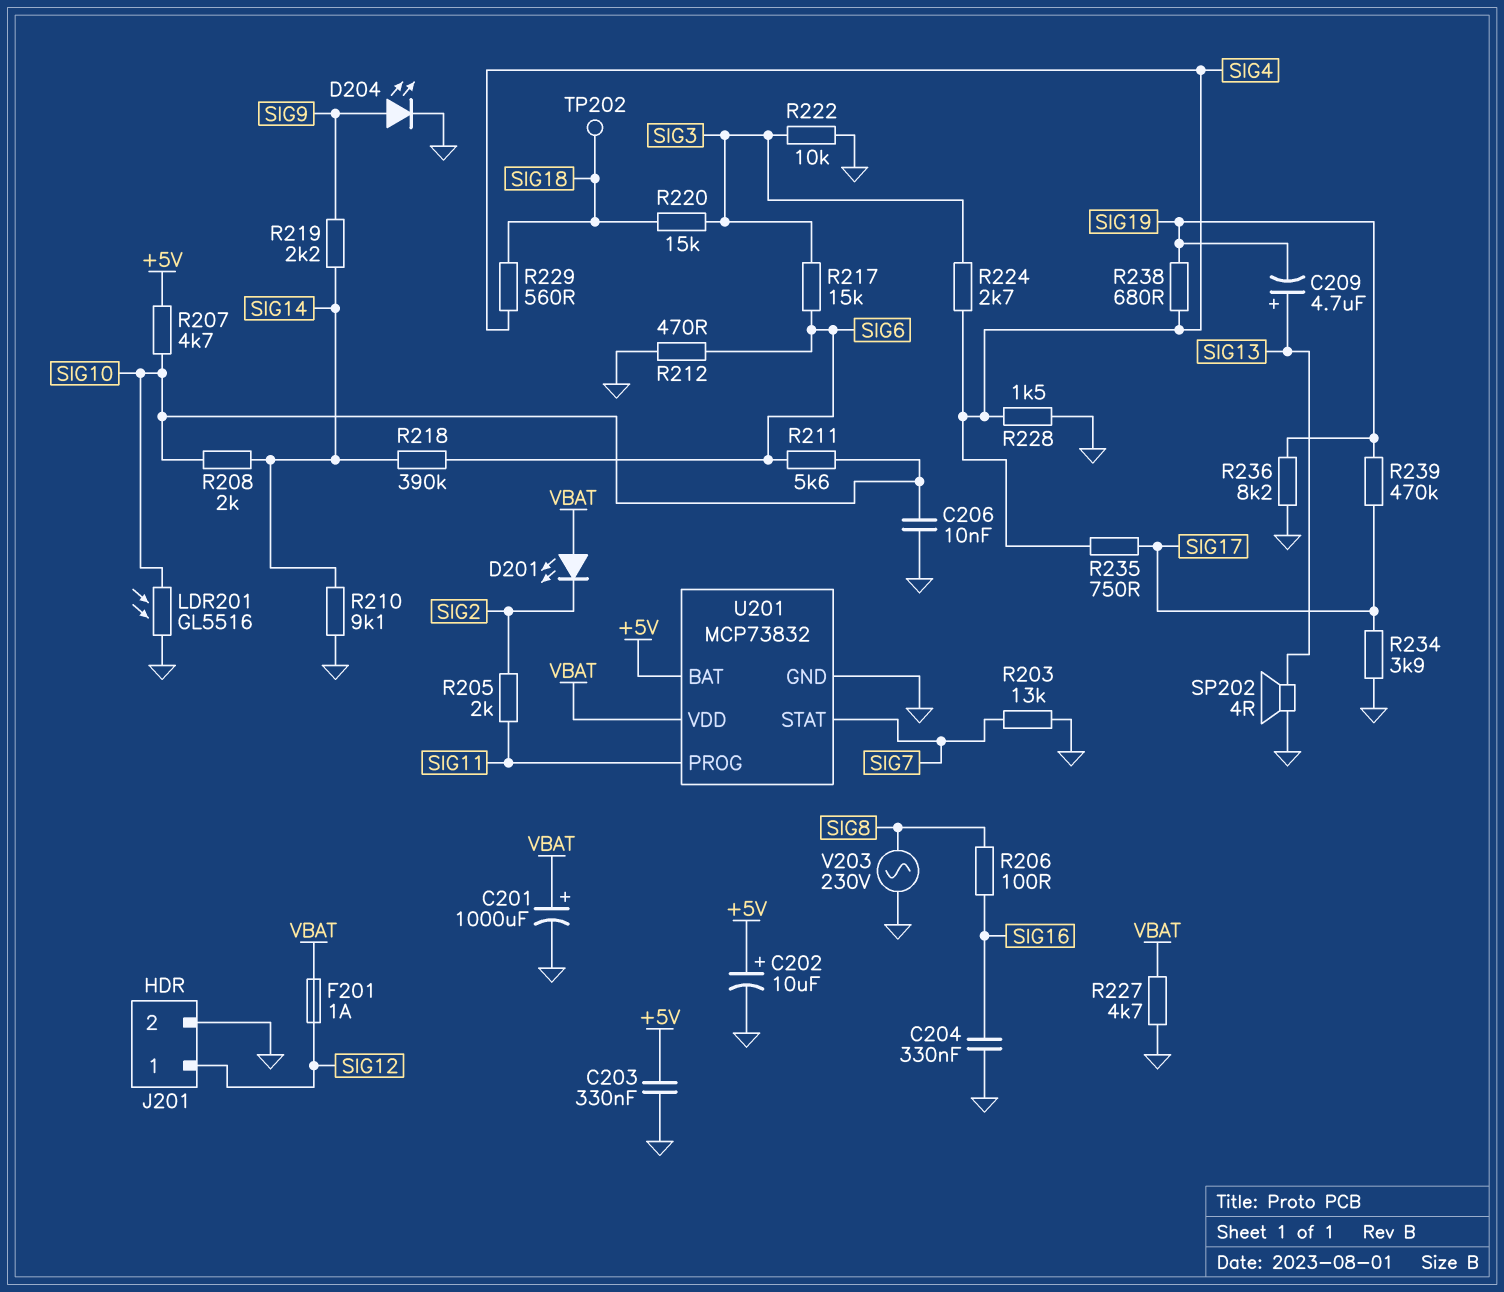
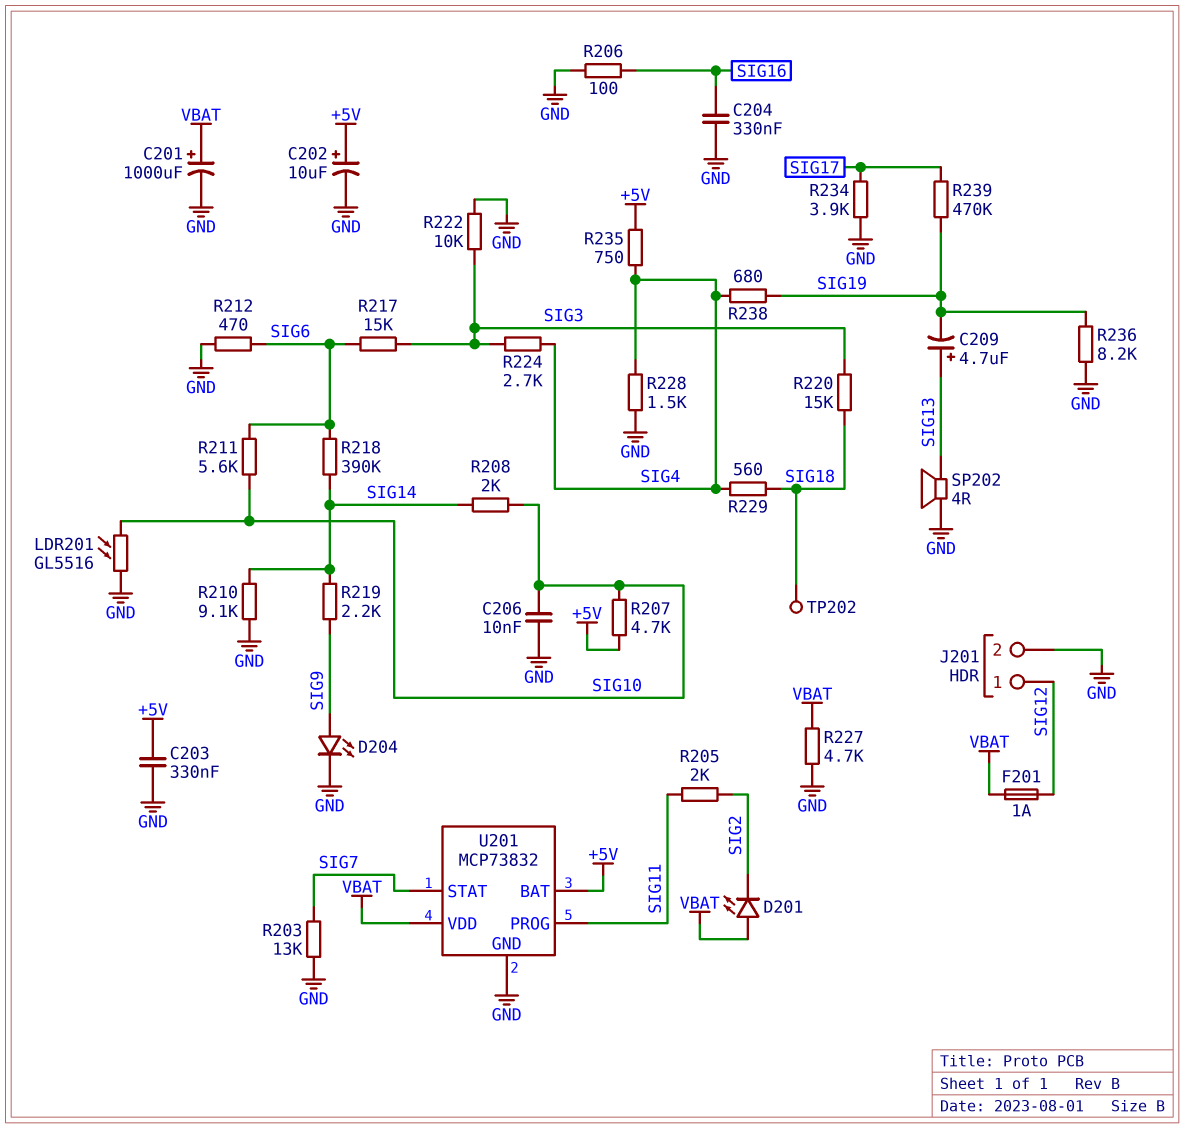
R206: 100 (SIG8, SIG16) -> 100 (GND, SIG16)
R235: 750 (SIG4, SIG17) -> 750 (+5V, SIG4)
V203: AC 230V (GND, SIG8) -> none

